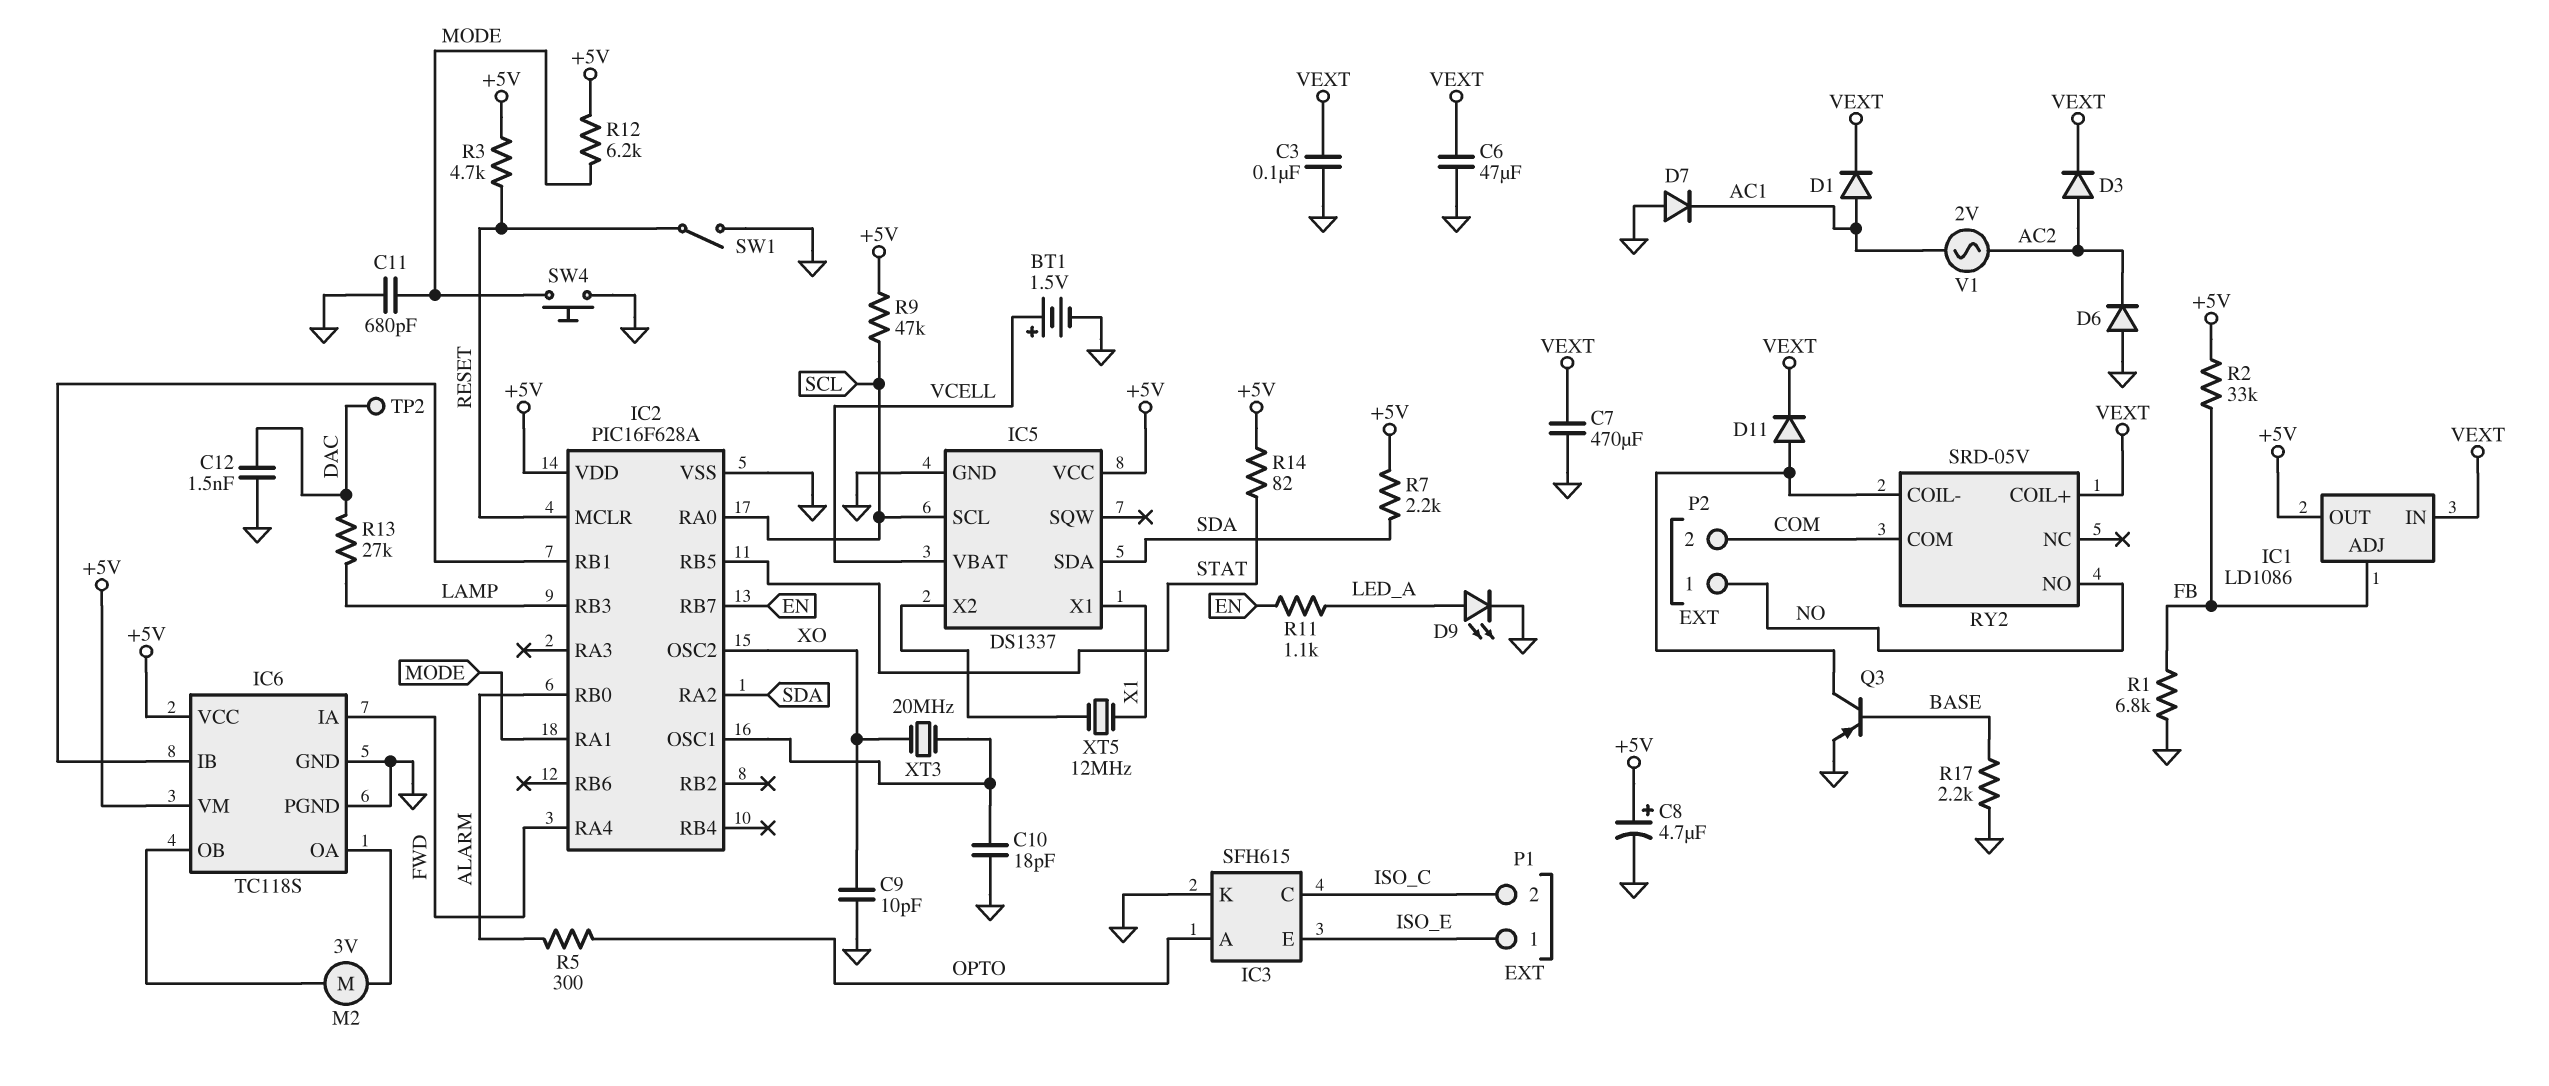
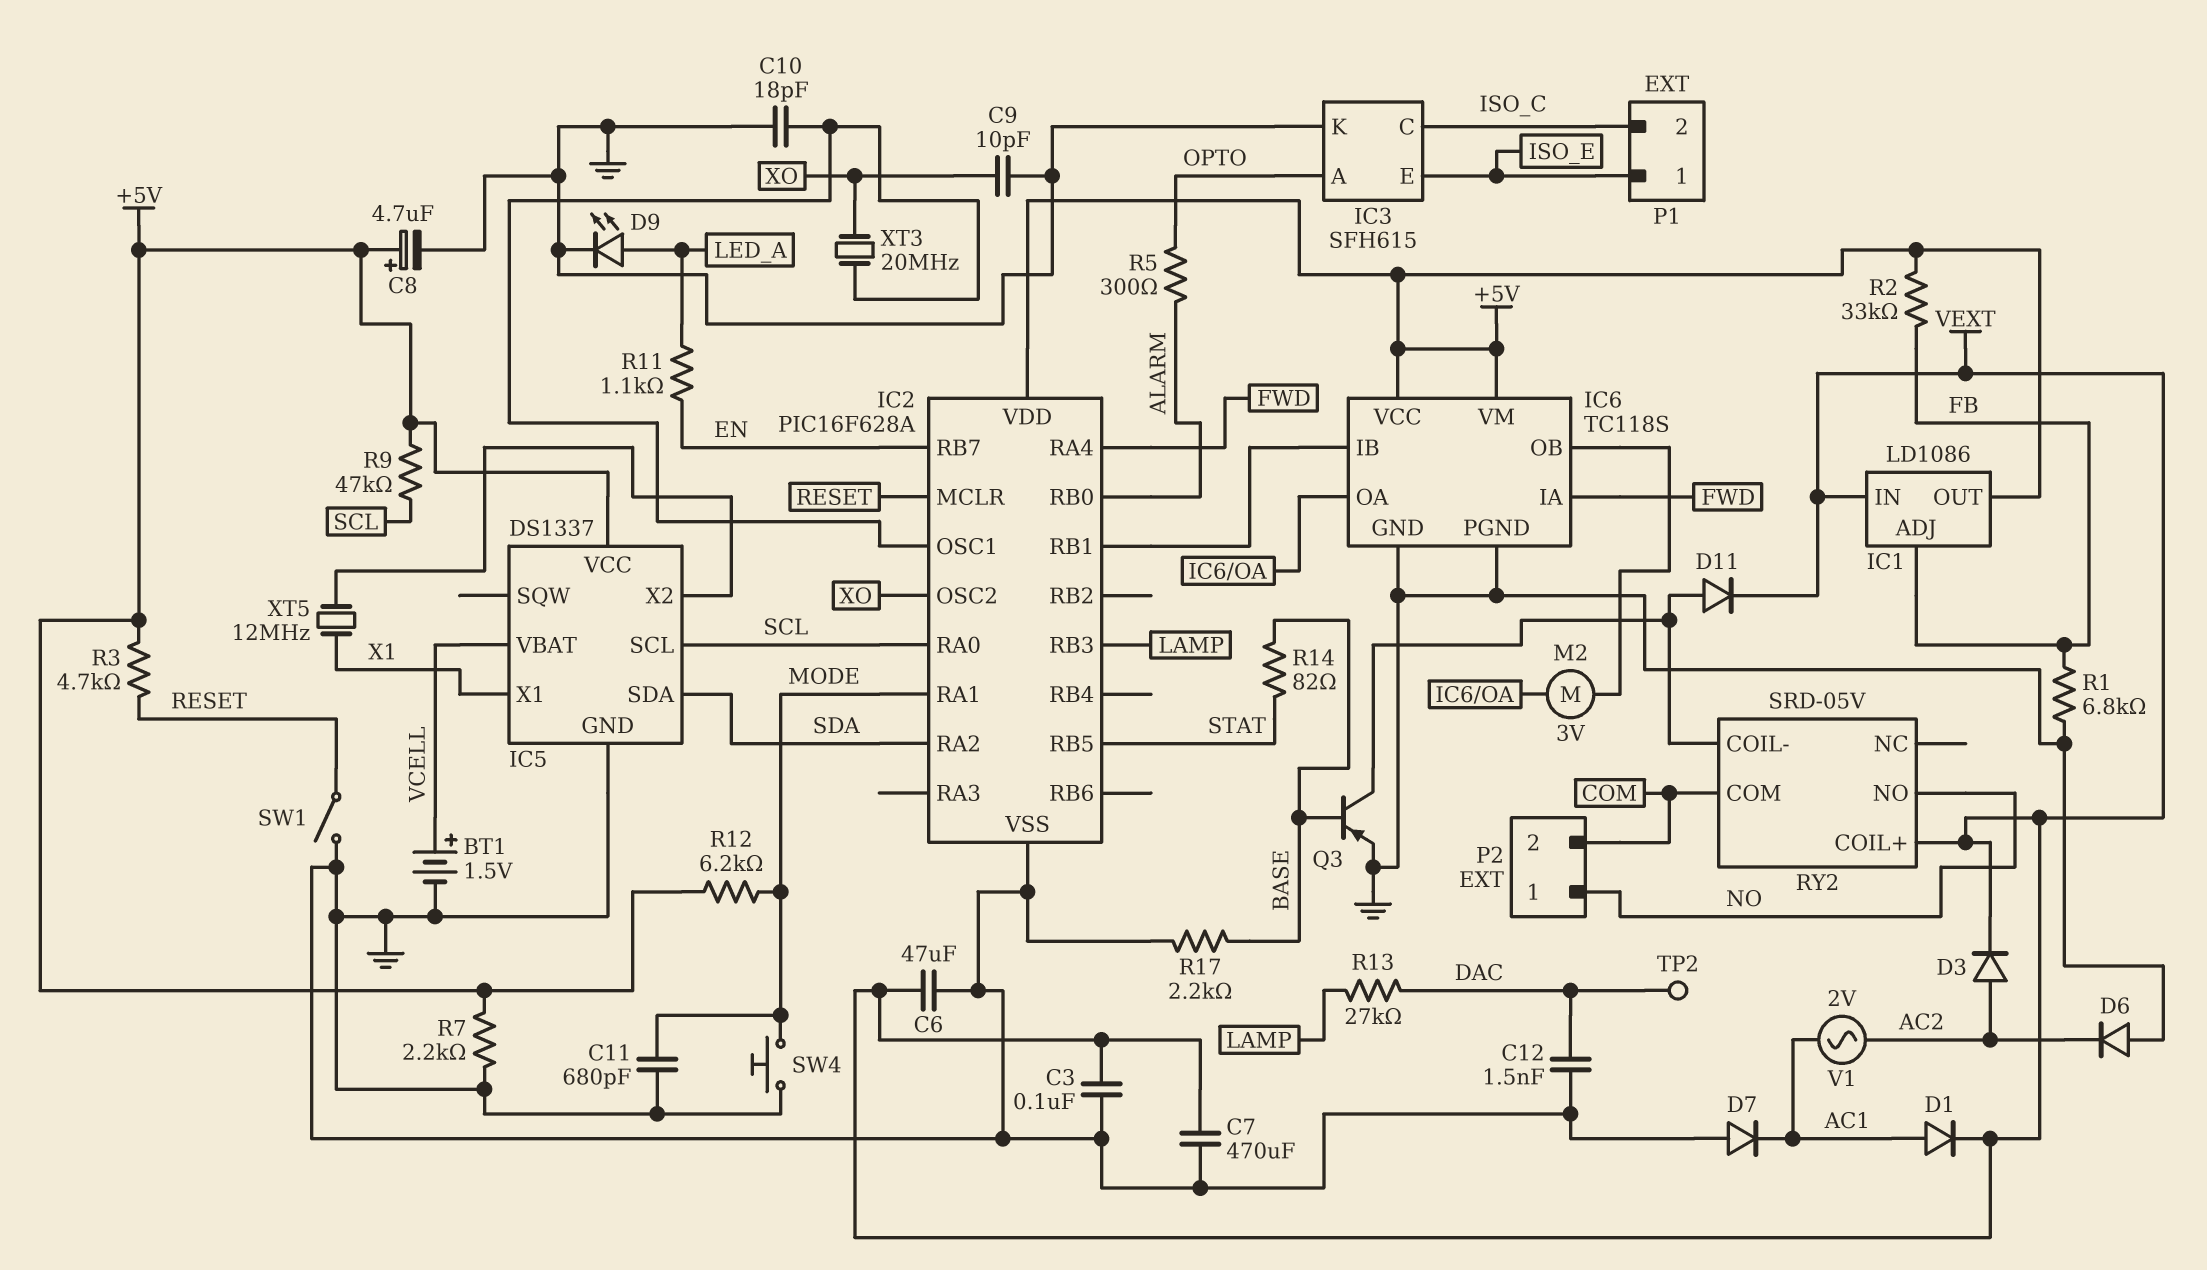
R7: 2.2k (+5V, SDA) -> 2.2k (+5V, GND)
R14: 82 (+5V, STAT) -> 82 (BASE, STAT)

